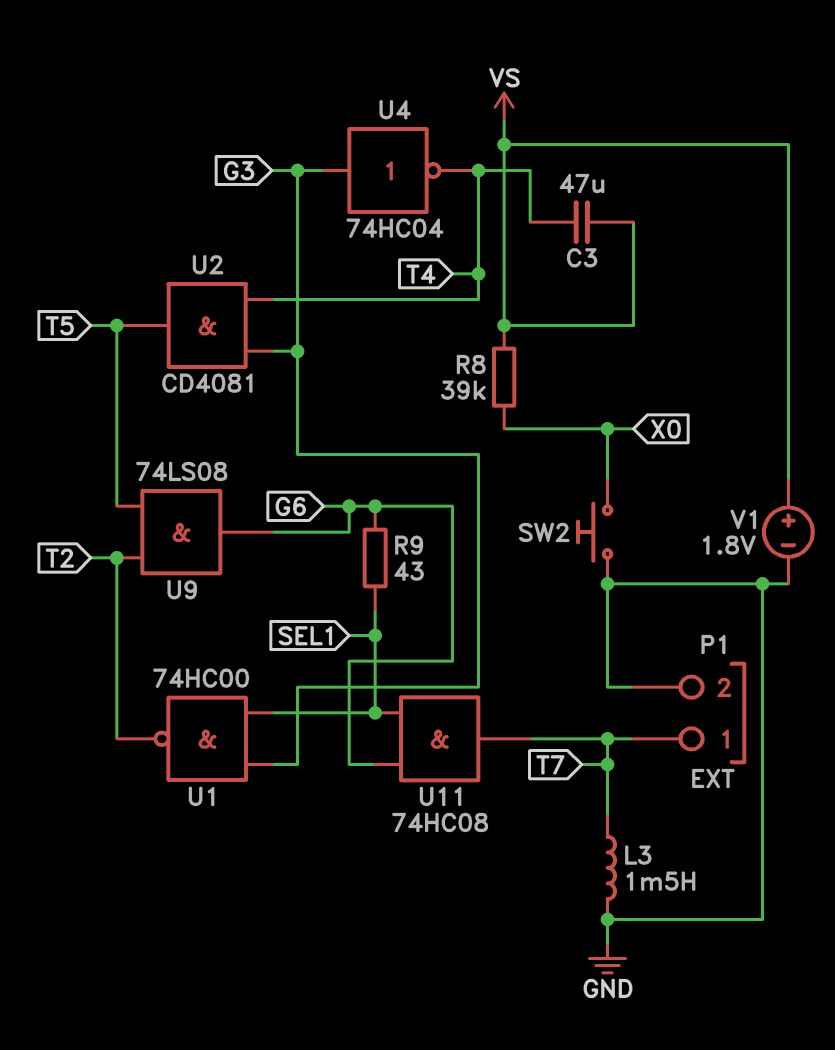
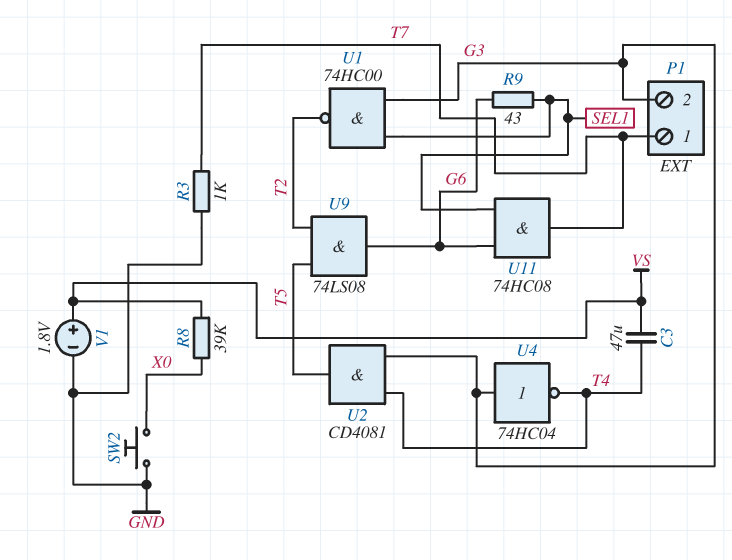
L3: 1.5mH (GND, T7) -> none
P1 pin 2: GND -> G3
R3: none -> 1k (GND, T7)

